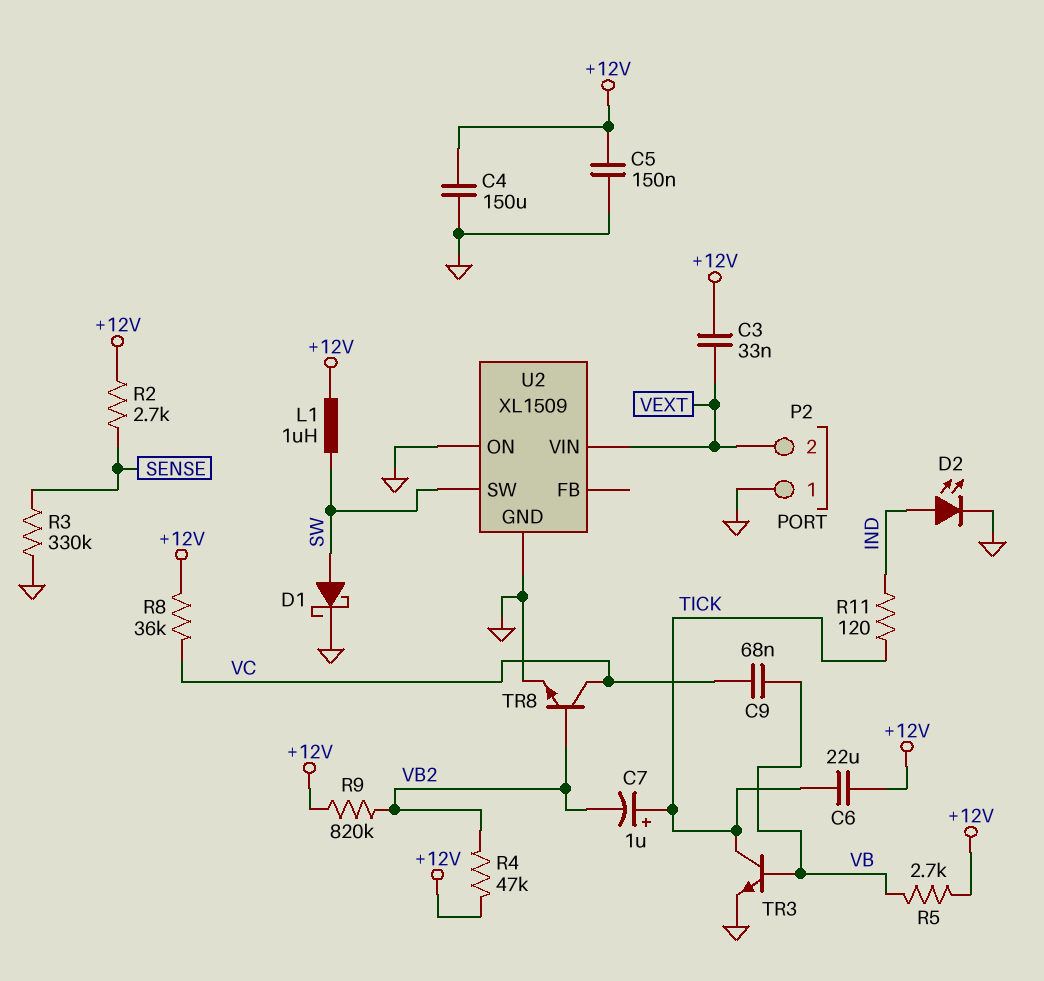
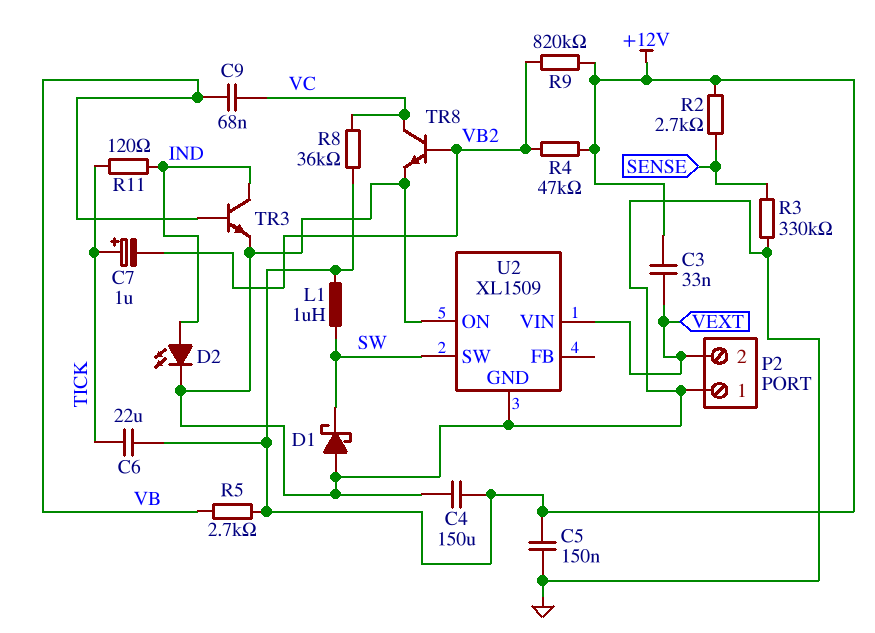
D1: schottky (A SW, K GND) -> schottky (A GND, K SW)
TR3: NPN (B VB, C TICK, E GND) -> NPN (B VB, C IND, E GND)

